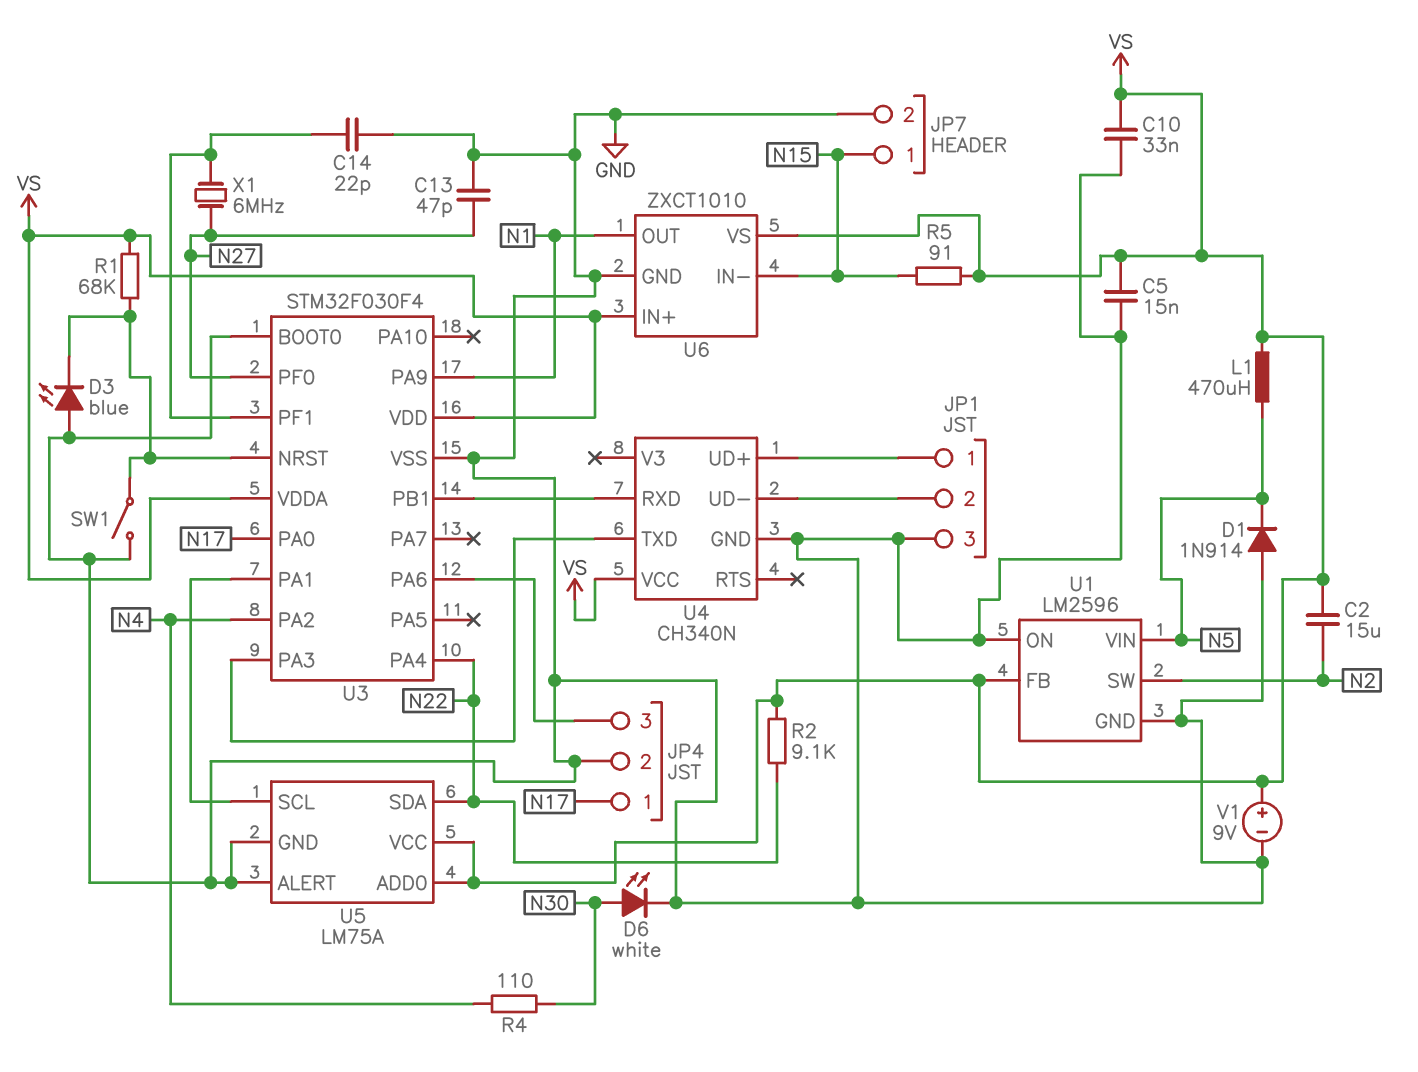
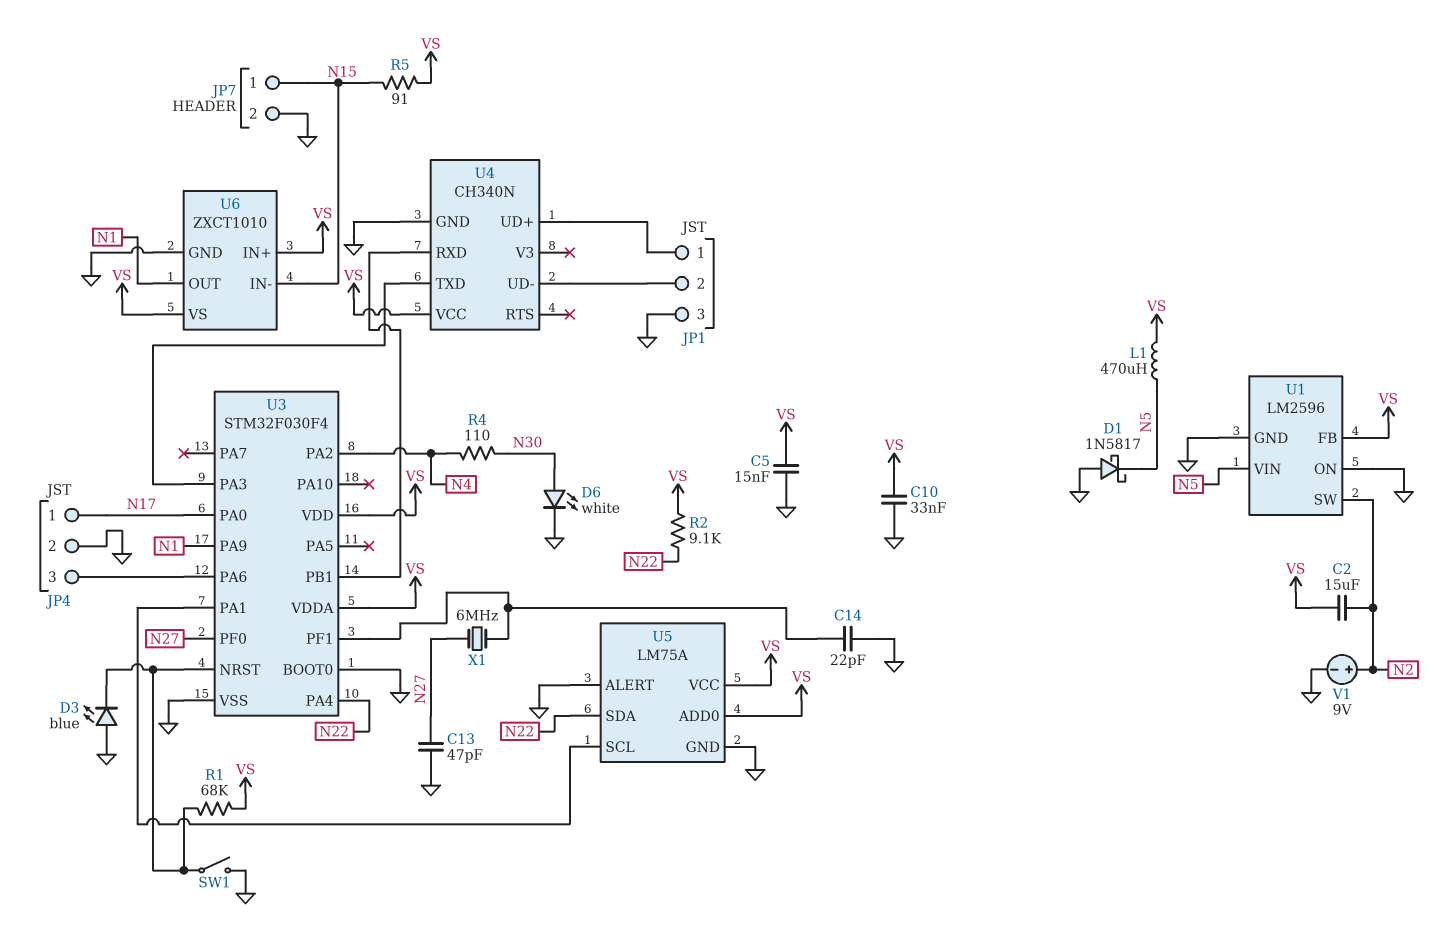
D1: diode 1N914 (A GND, K N5) -> schottky 1N5817 (A GND, K N5)
V1: 9V (plus VS, minus GND) -> 9V (plus N2, minus GND)

